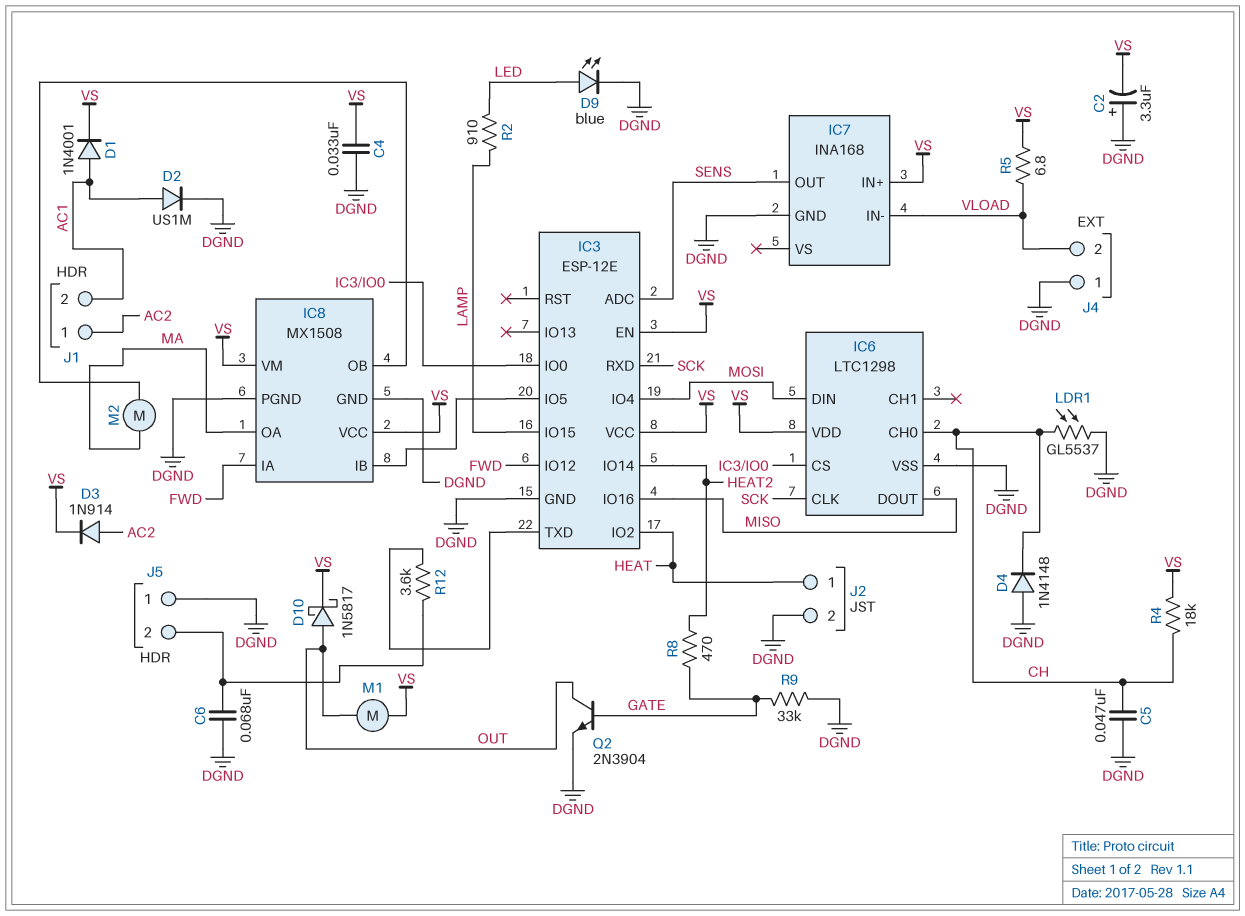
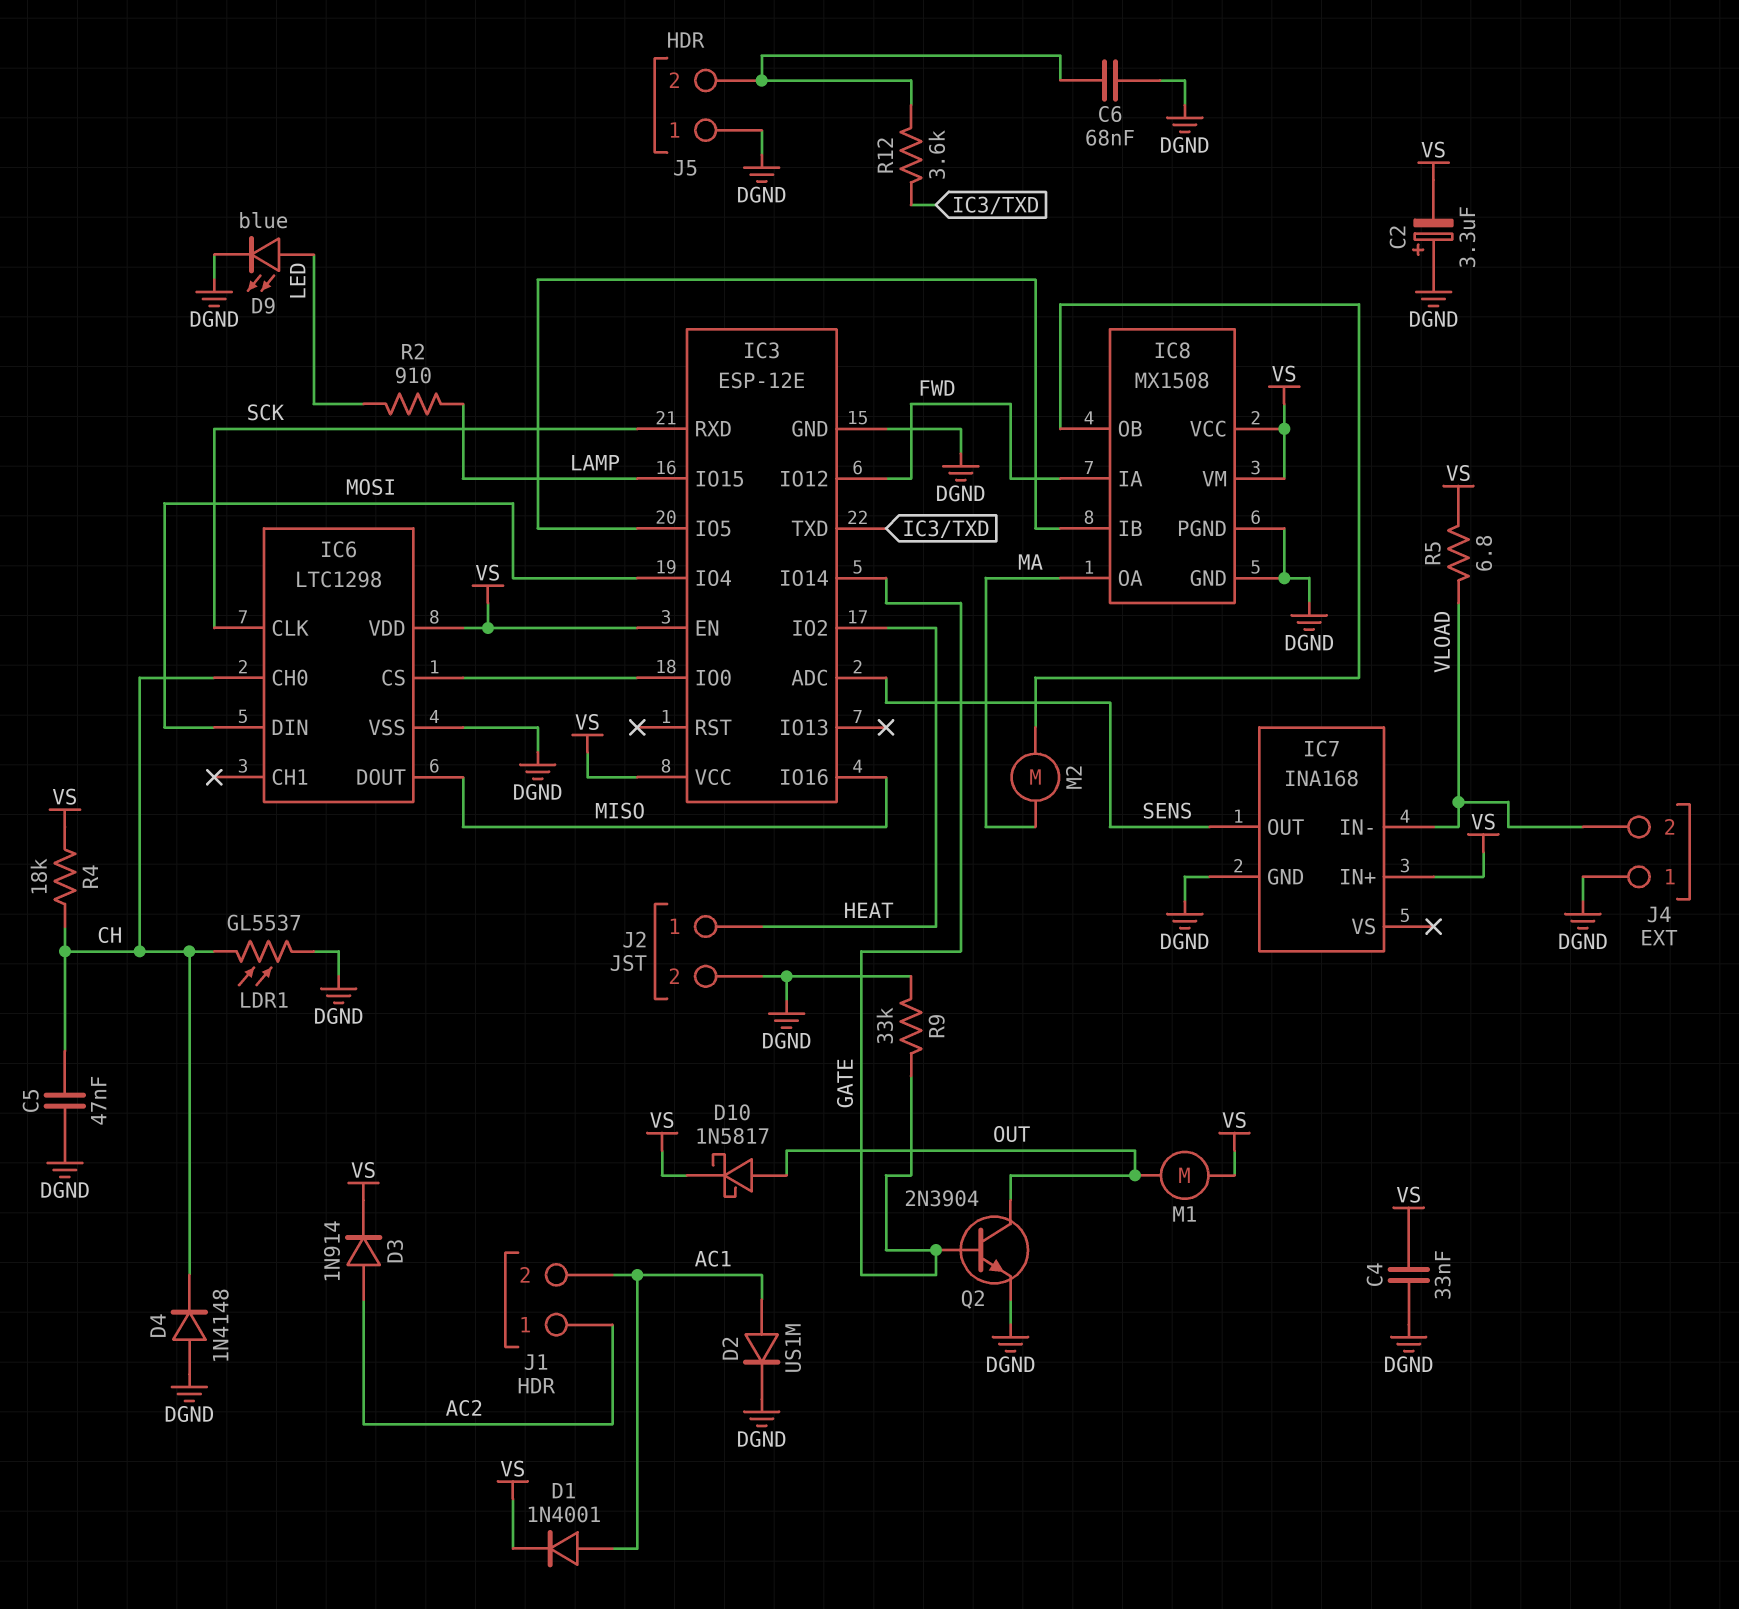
IC3 pin IO14: HEAT2 -> GATE
R8: 470 (GATE, HEAT2) -> none

